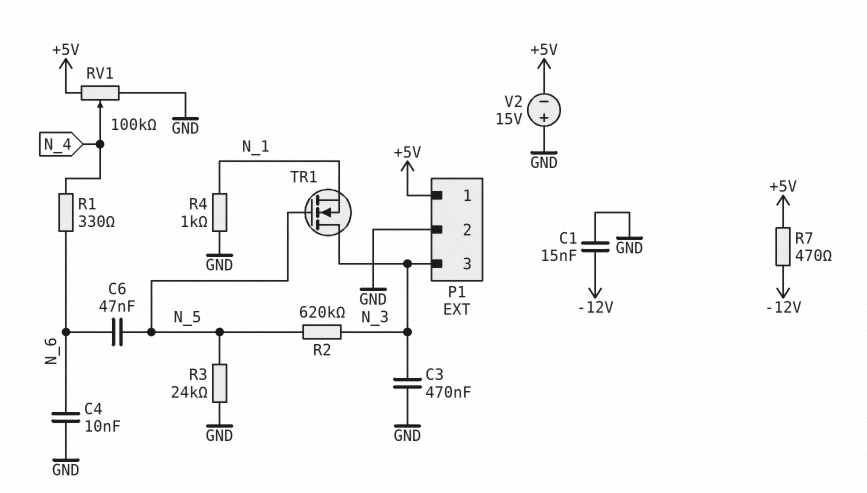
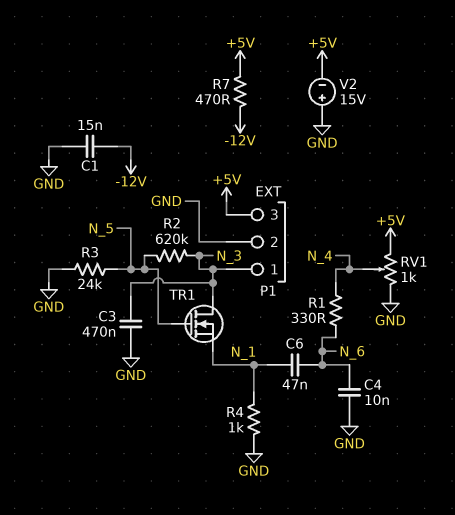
C6: 47nF (N_5, N_6) -> 47nF (N_1, N_6)
P1 pin 1: +5V -> N_3
P1 pin 3: N_3 -> +5V
RV1: 100k (+5V, GND, wiper N_4) -> 1k (+5V, GND, wiper N_4)

